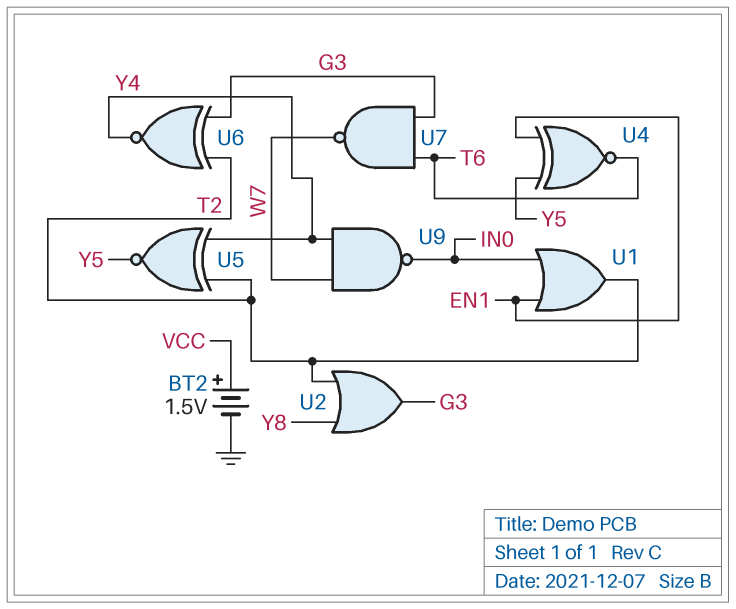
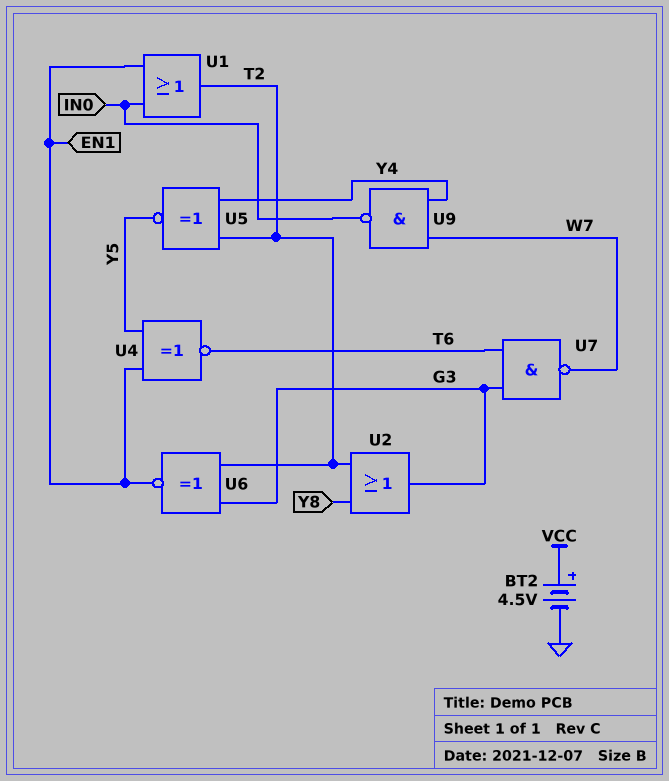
BT2: 1.5V (plus VCC, minus GND) -> 4.5V (plus VCC, minus GND)
U6: XNOR (in G3, in T2, out Y4) -> XNOR (in G3, in T2, out EN1)

